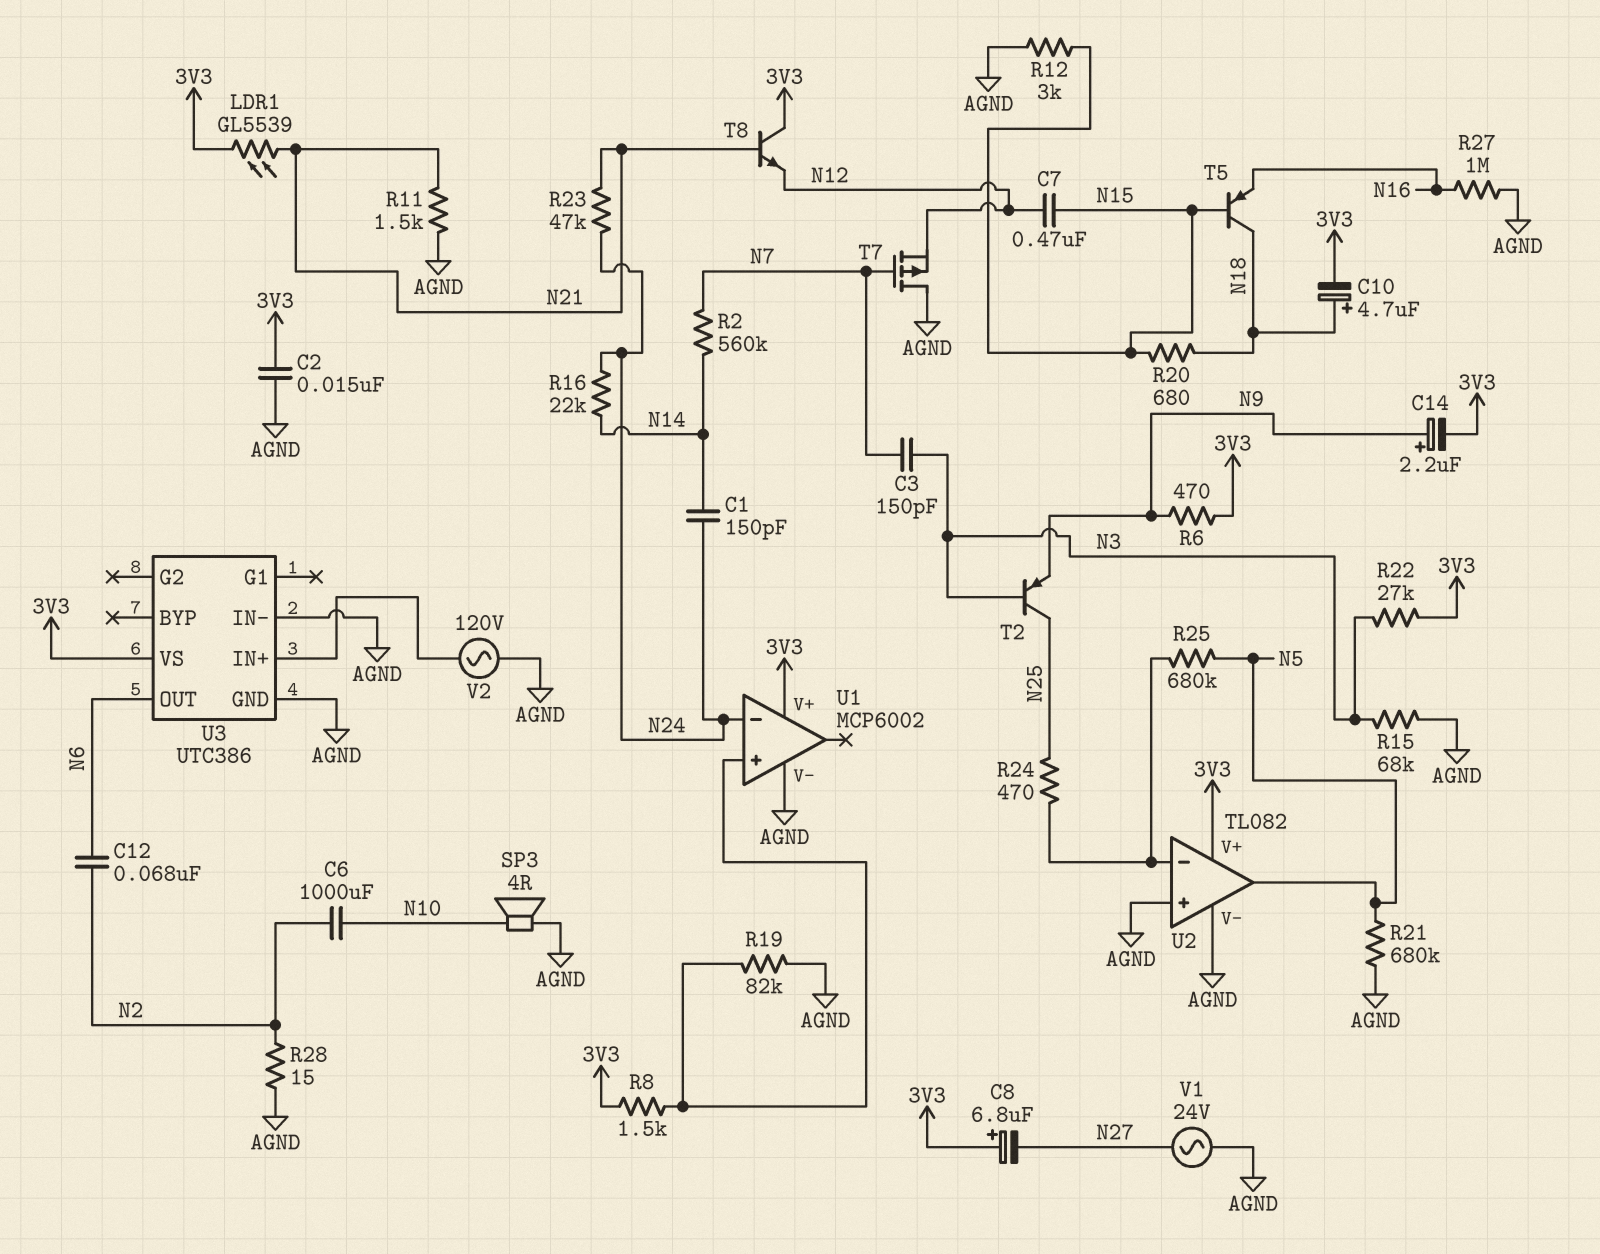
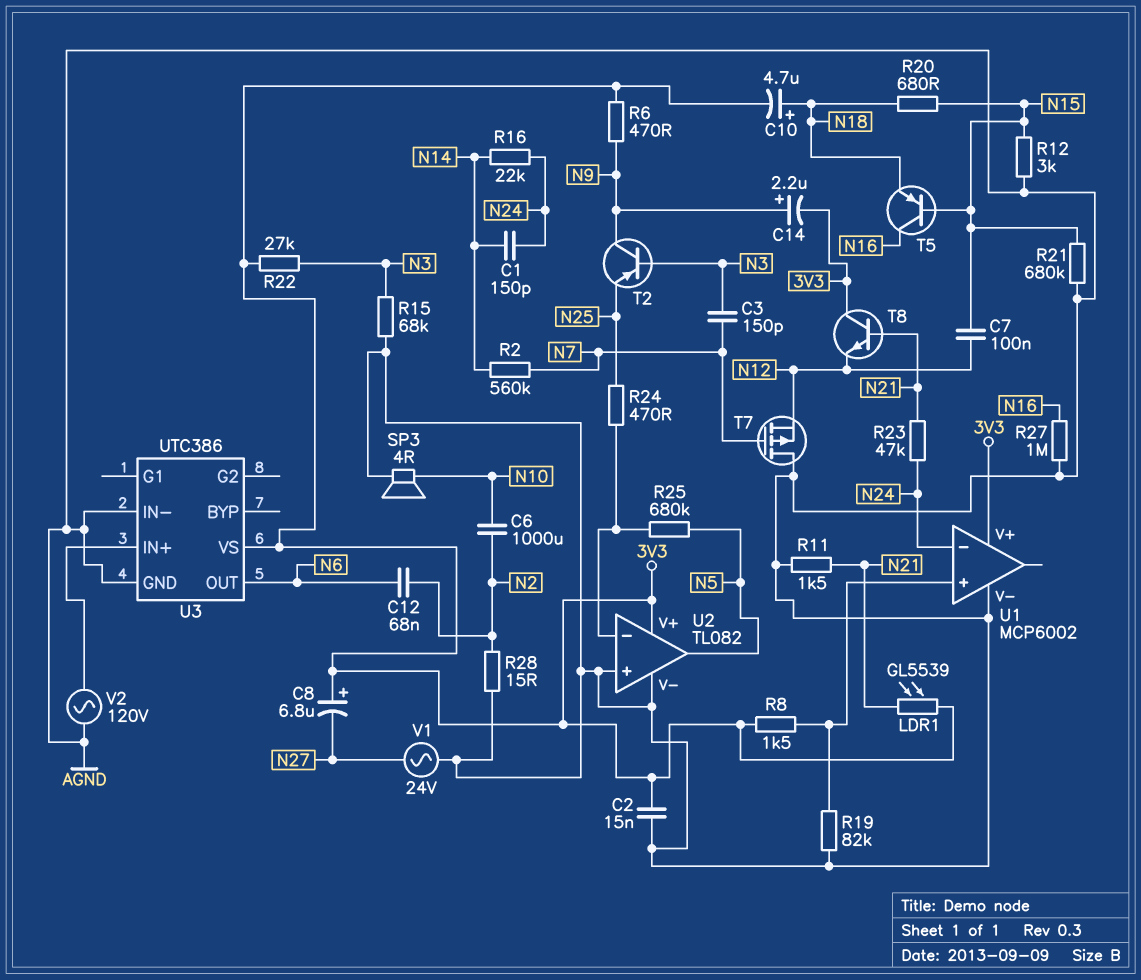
C7: 470nF (N12, N15) -> 100nF (N12, N15)
R21: 680k (AGND, N5) -> 680k (AGND, N15)
T2: PNP (B N3, C N25, E N9) -> PNP (B N3, C N9, E N25)
T5: PNP (B N15, C N18, E N16) -> PNP (B N15, C N16, E N18)

